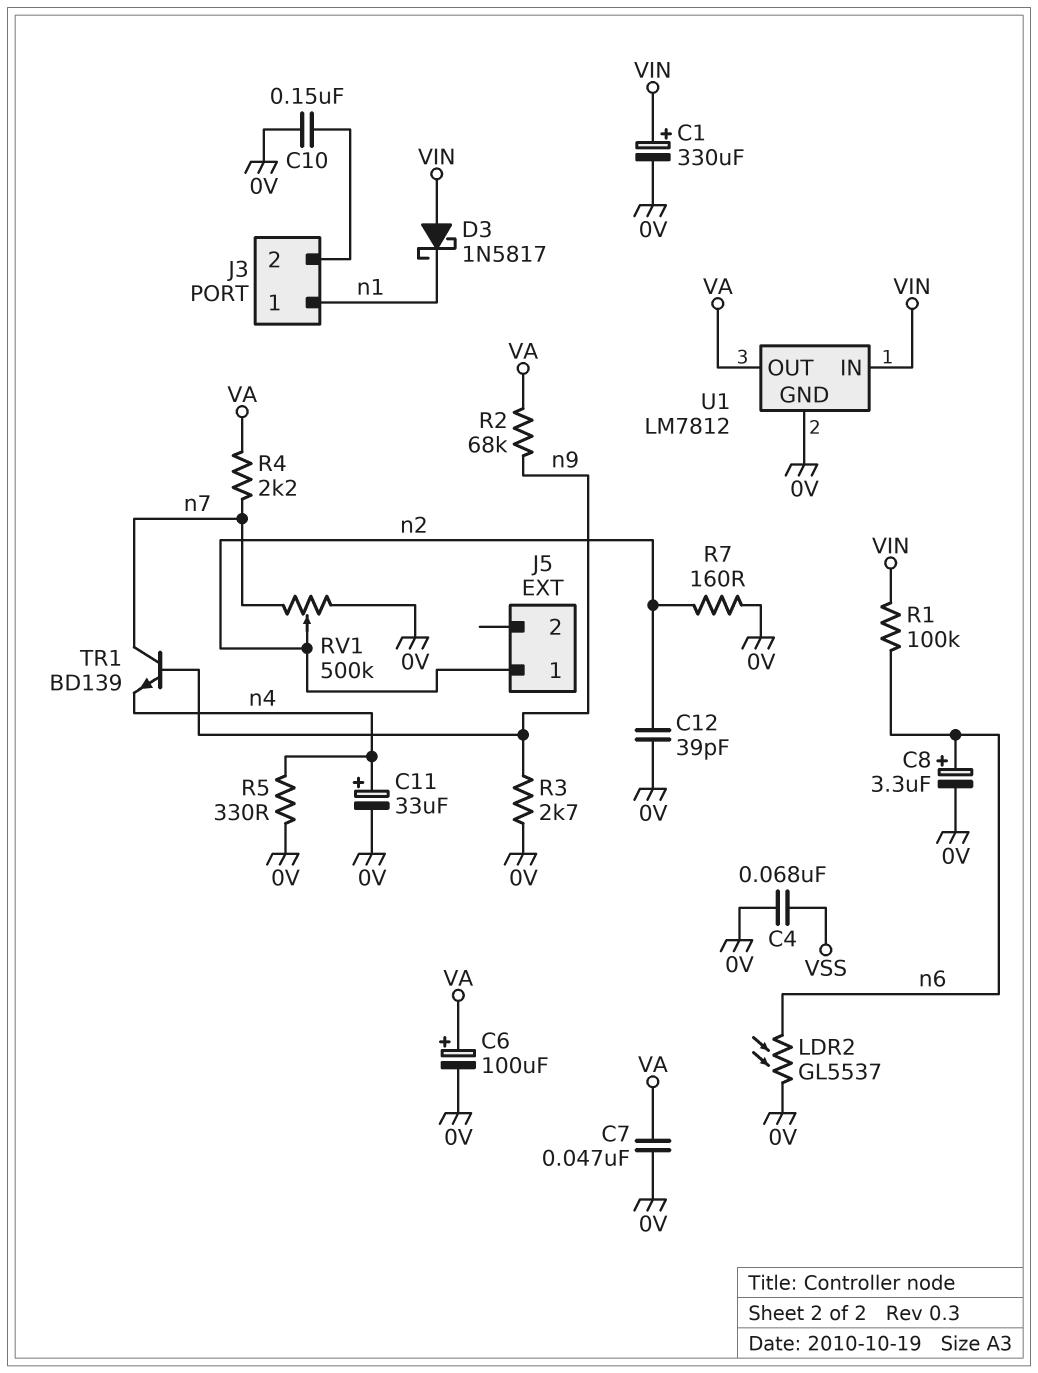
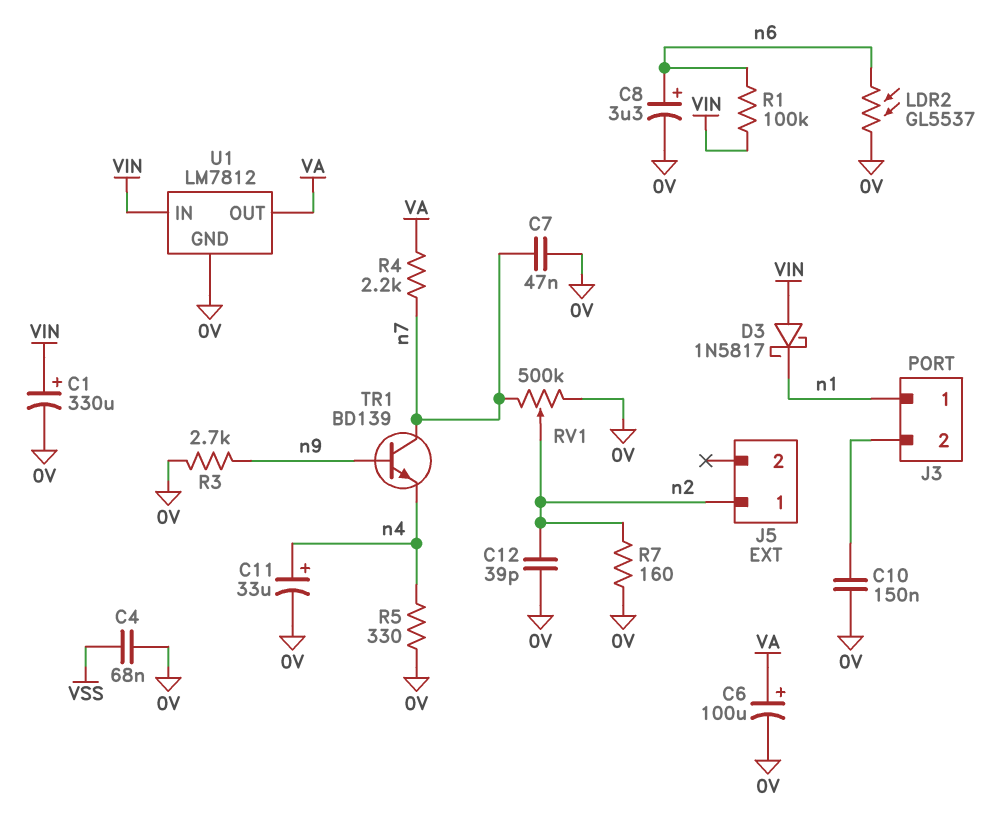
C7: 47nF (0V, VA) -> 47nF (0V, n7)
R2: 68k (VA, n9) -> none

